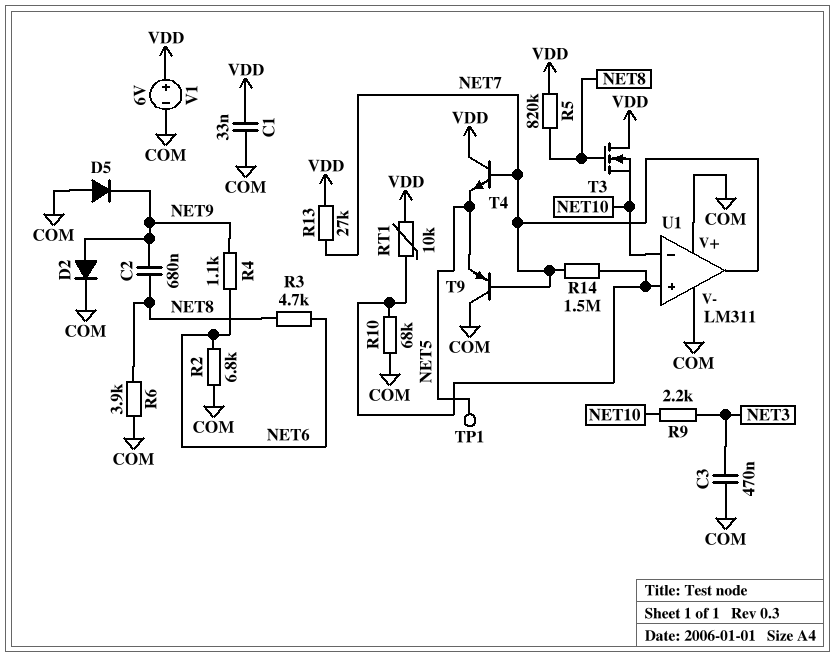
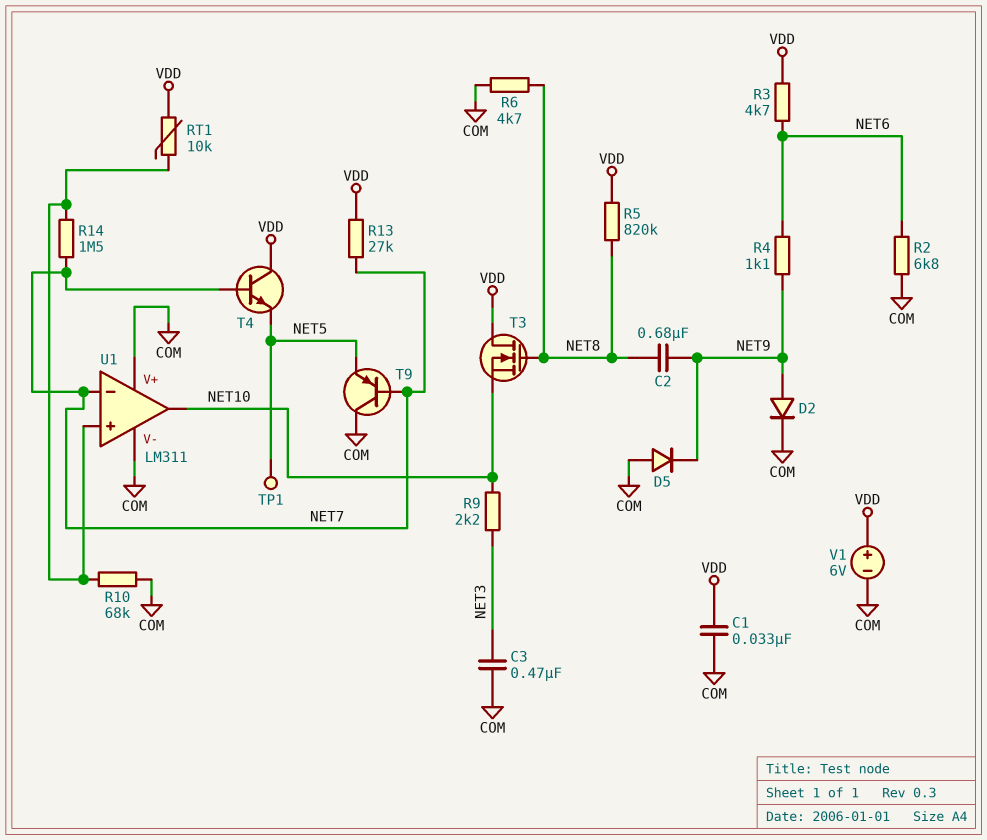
R3: 4.7k (NET6, NET8) -> 4.7k (NET6, VDD)
R6: 3.9k (COM, NET8) -> 4.7k (COM, NET8)
U1 pin in-: NET10 -> NET7
U1 pin out: NET7 -> NET10

